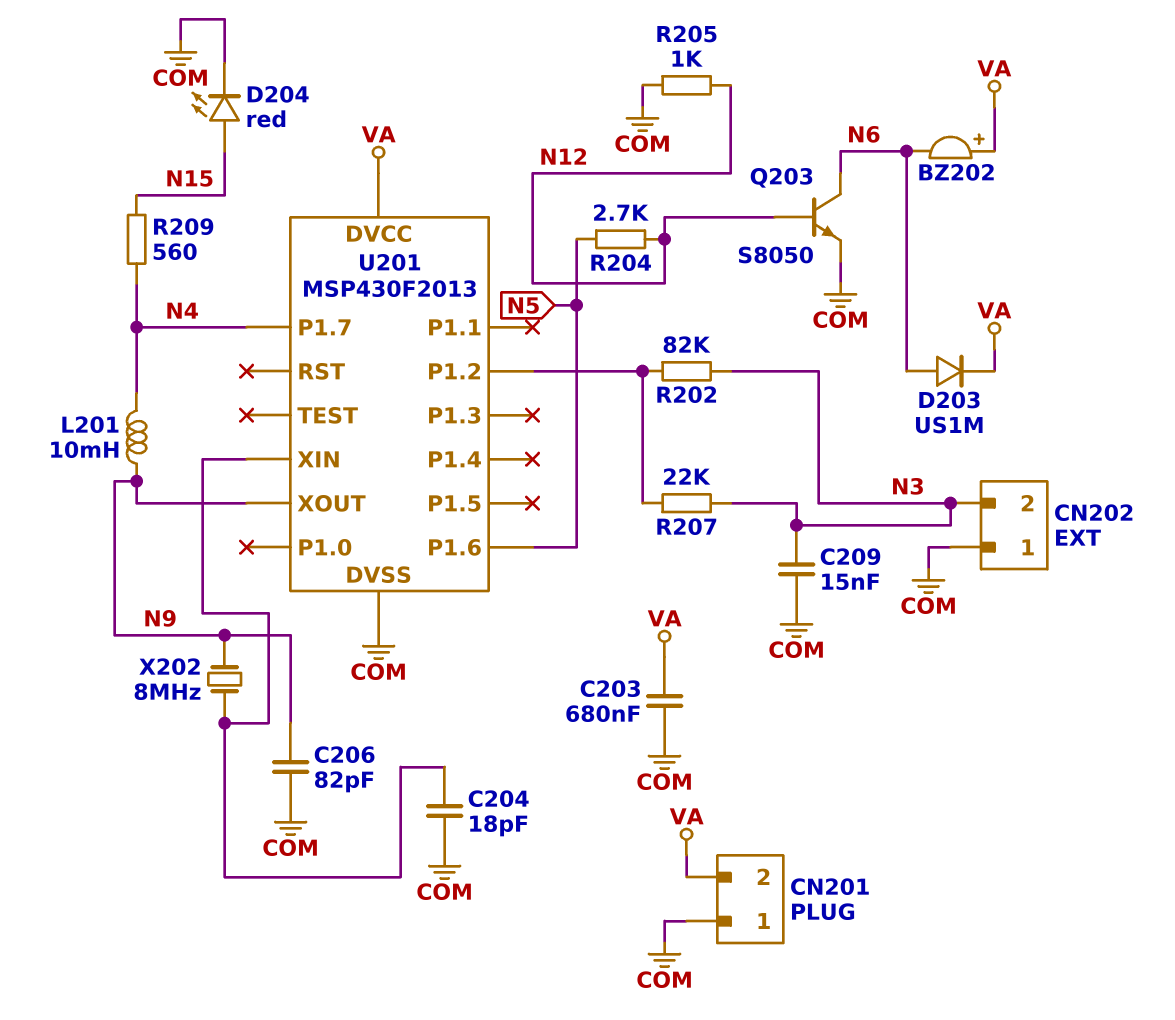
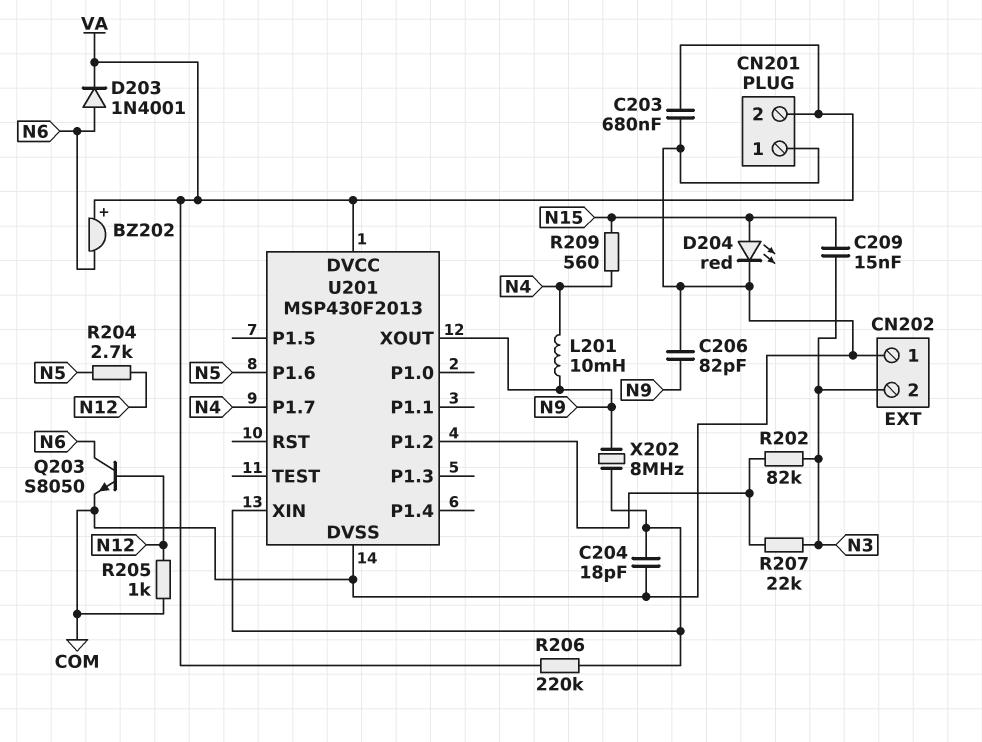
C209: 15nF (COM, N3) -> 15nF (N3, N15)
D203: diode US1M (A N6, K VA) -> diode 1N4001 (A N6, K VA)
R206: none -> 220k (U201/XIN, VA)

